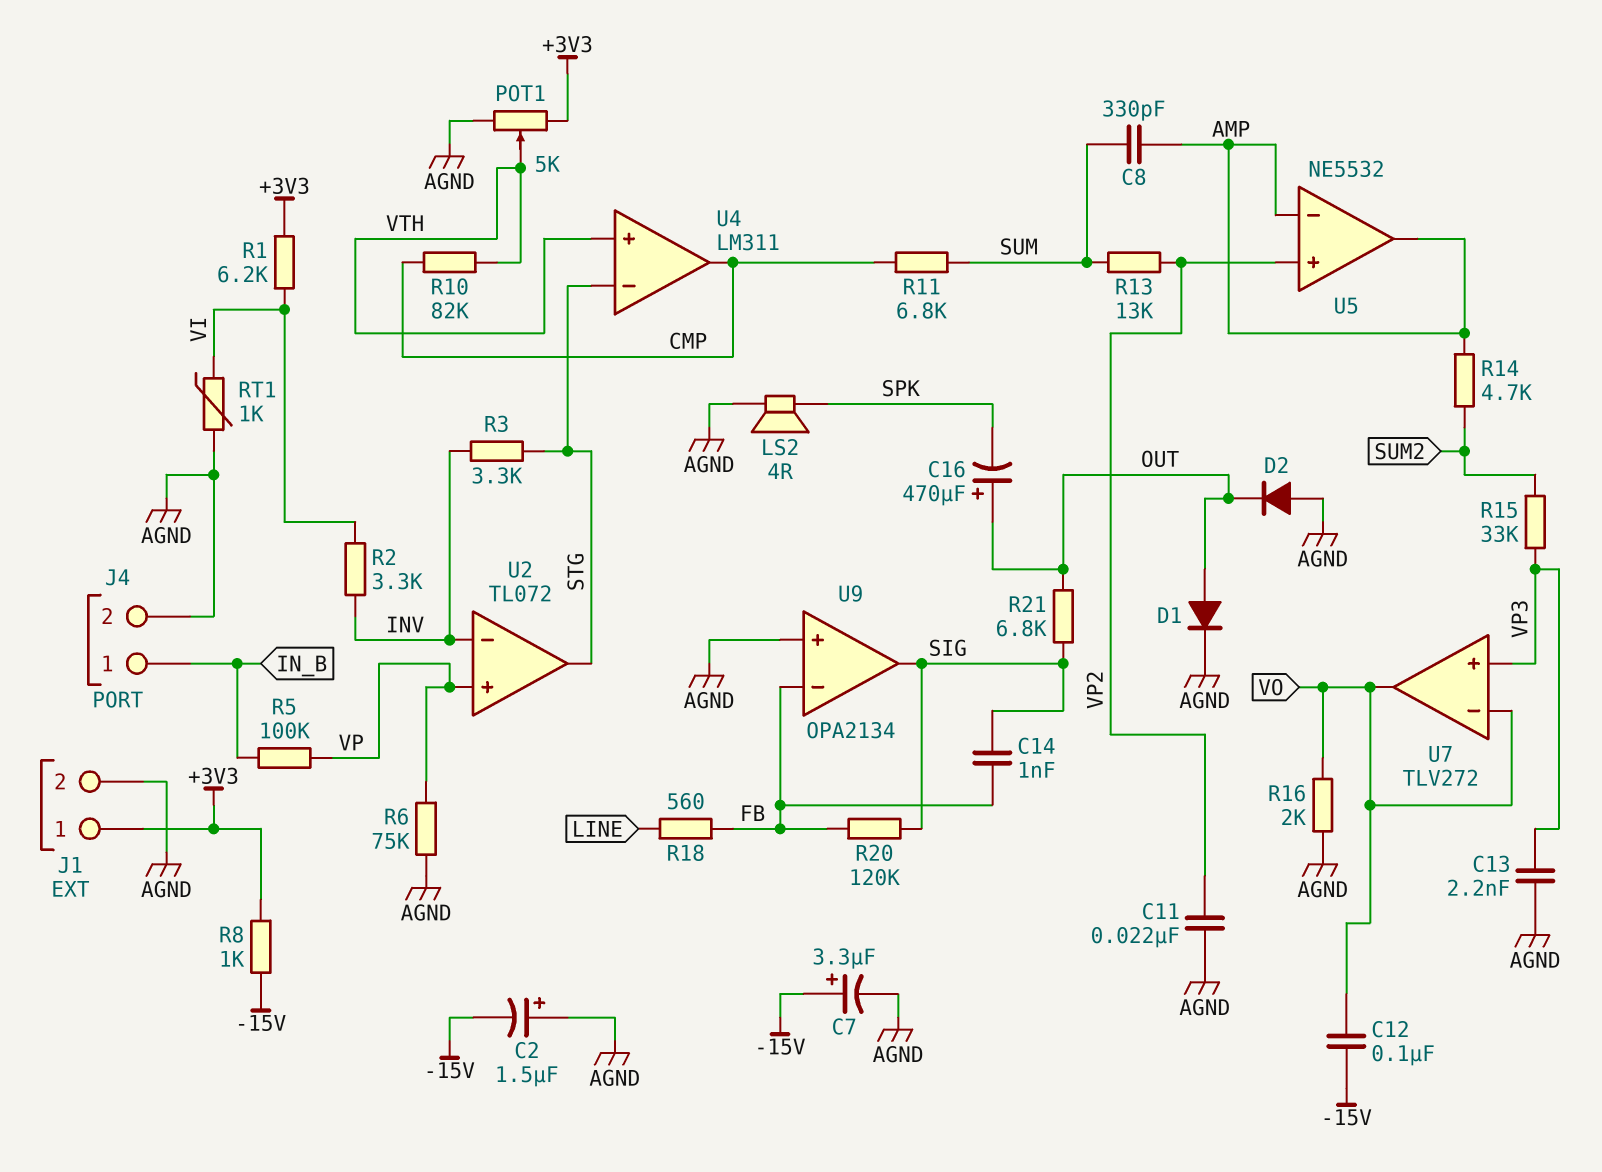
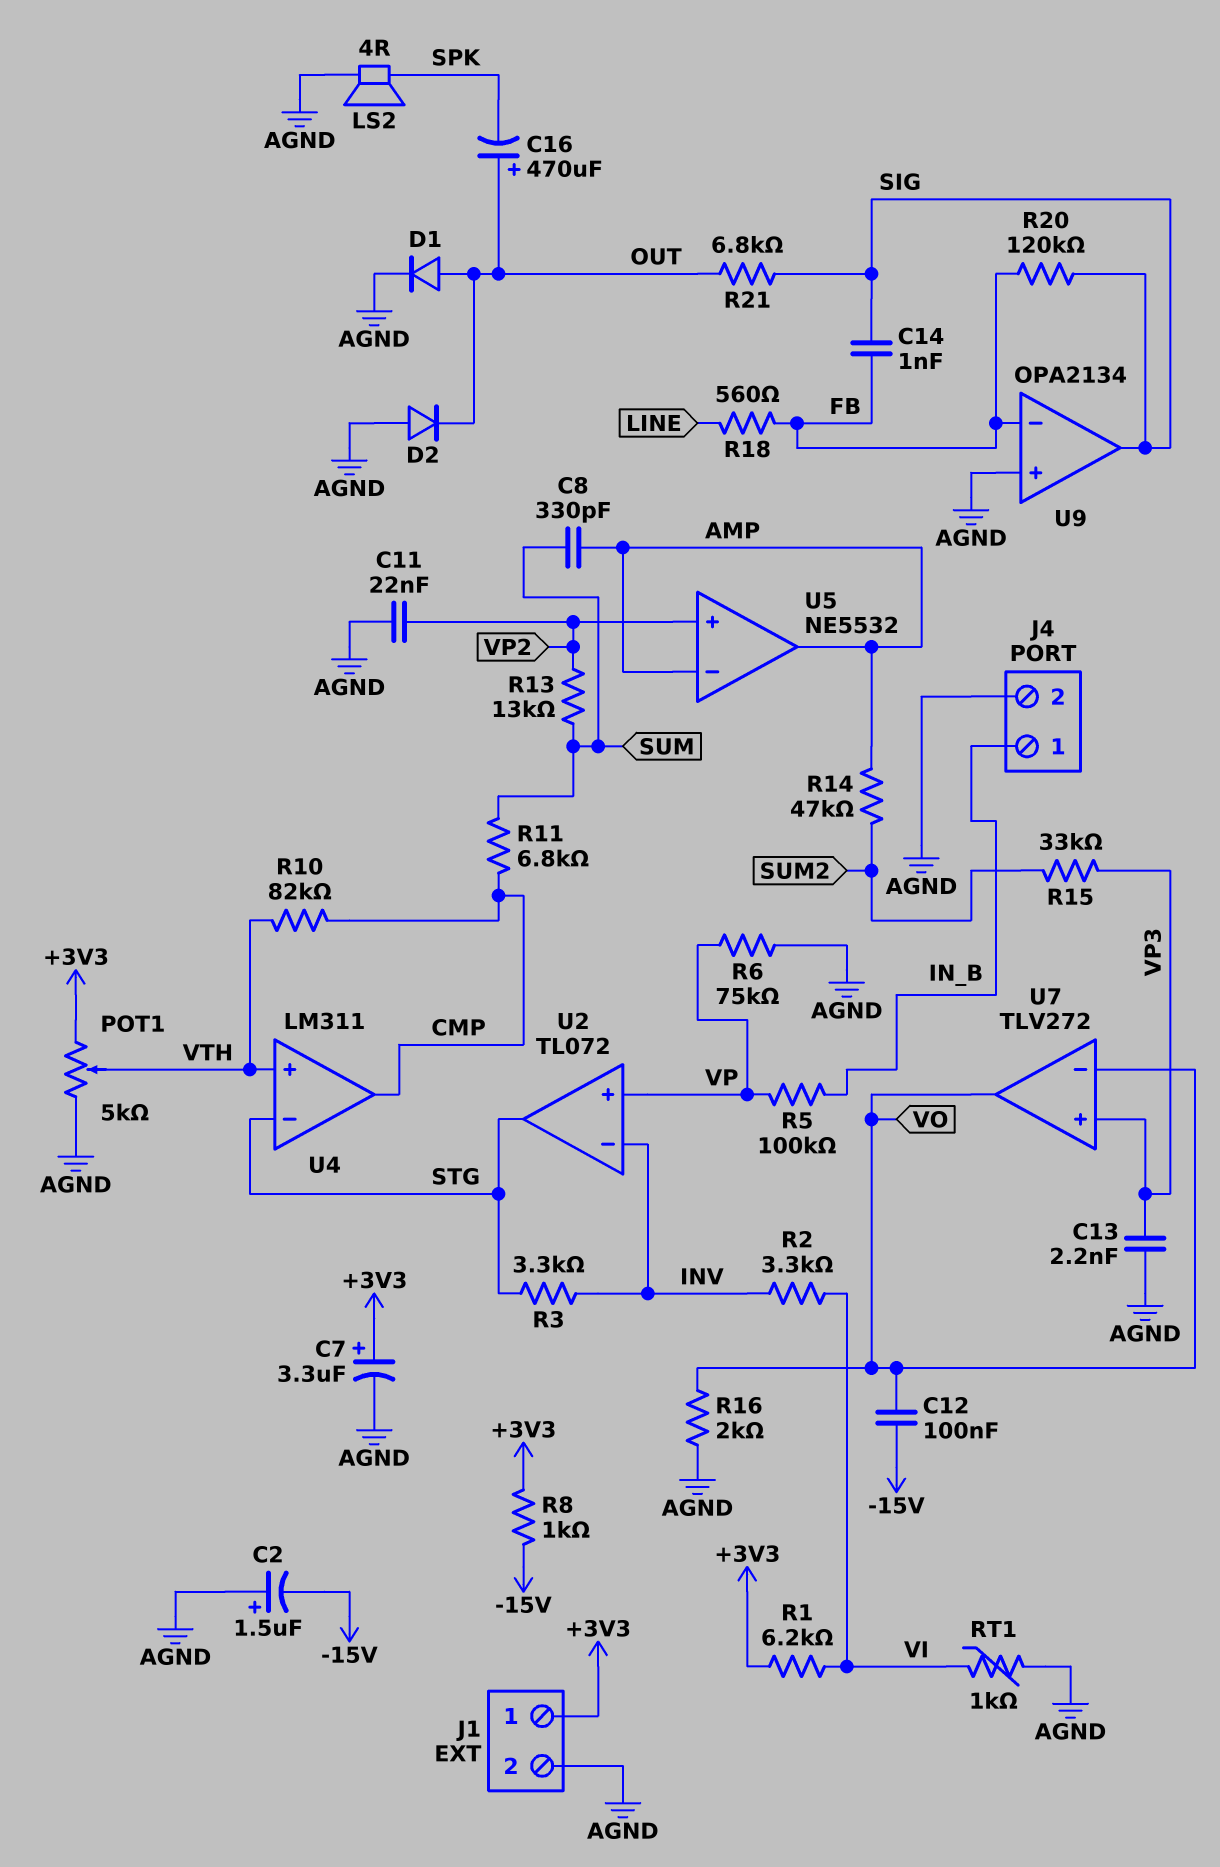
C7: 3.3uF (plus -15V, minus AGND) -> 3.3uF (plus +3V3, minus AGND)
R14: 4.7k (AMP, SUM2) -> 47k (AMP, SUM2)

